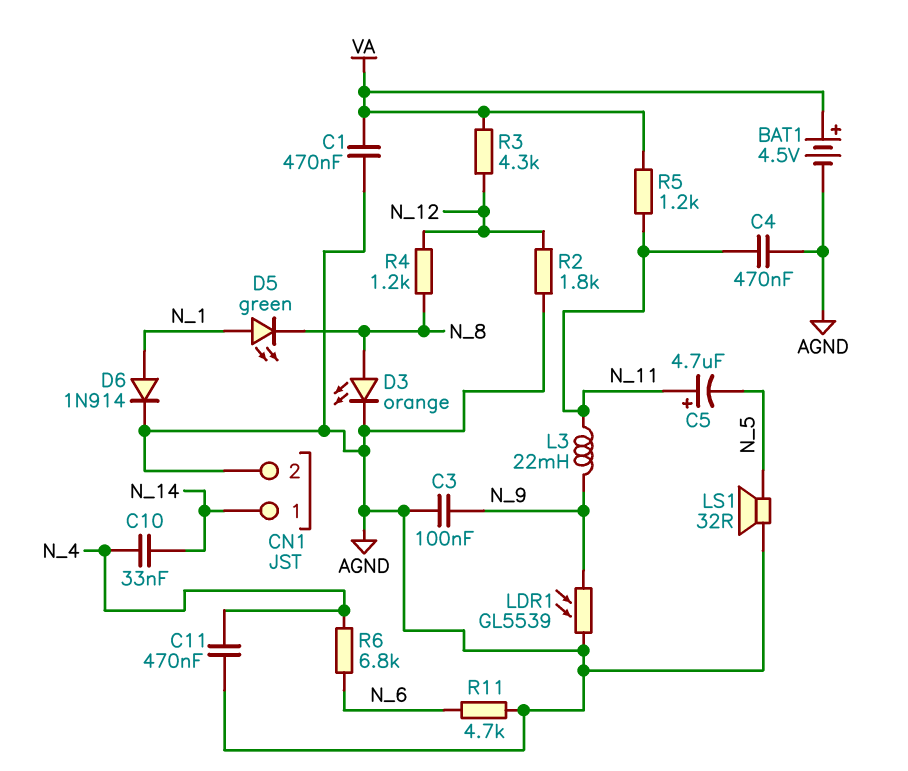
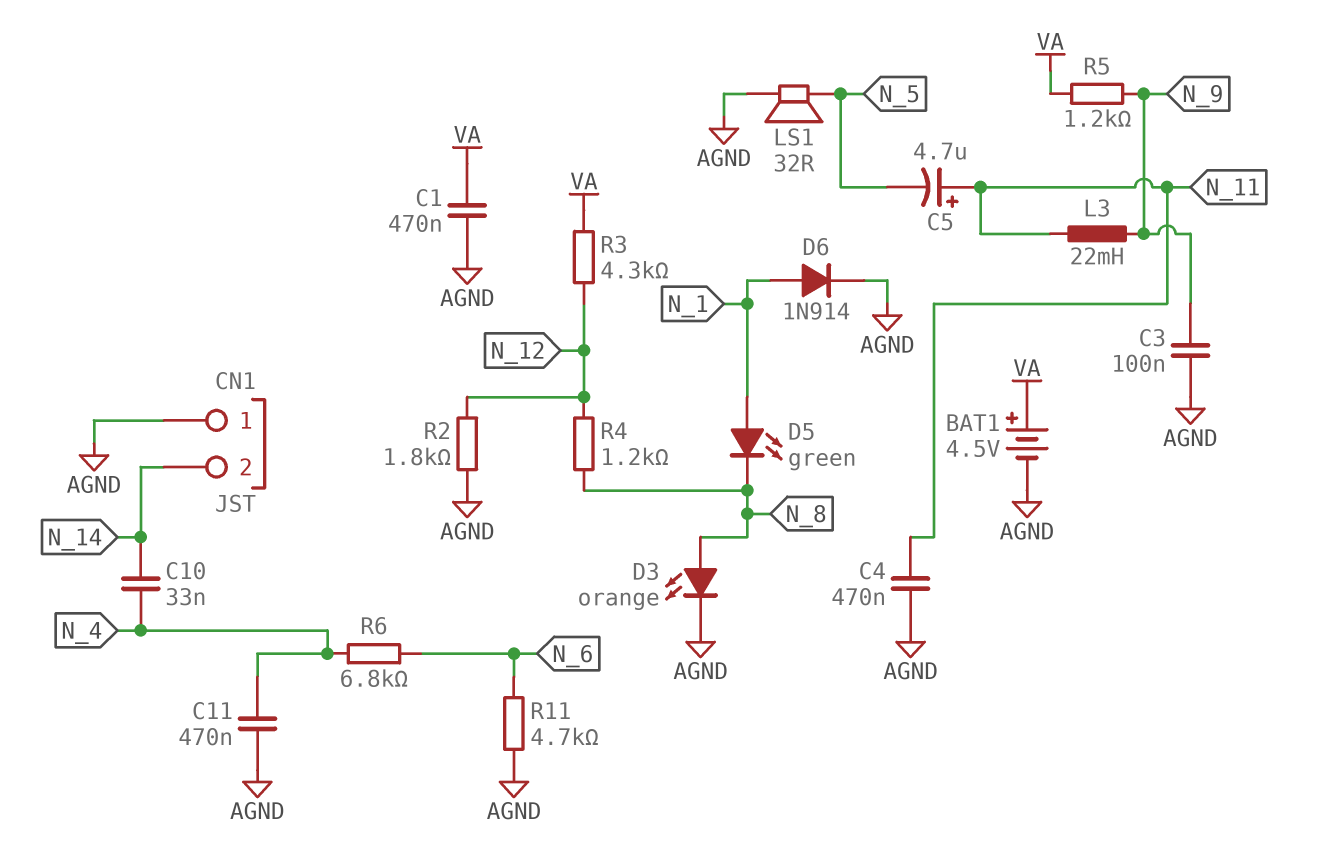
CN1 pin 1: N_14 -> AGND
CN1 pin 2: AGND -> N_14
LDR1: GL5539 (AGND, N_9) -> none
R5: 1.2k (N_11, VA) -> 1.2k (N_9, VA)

